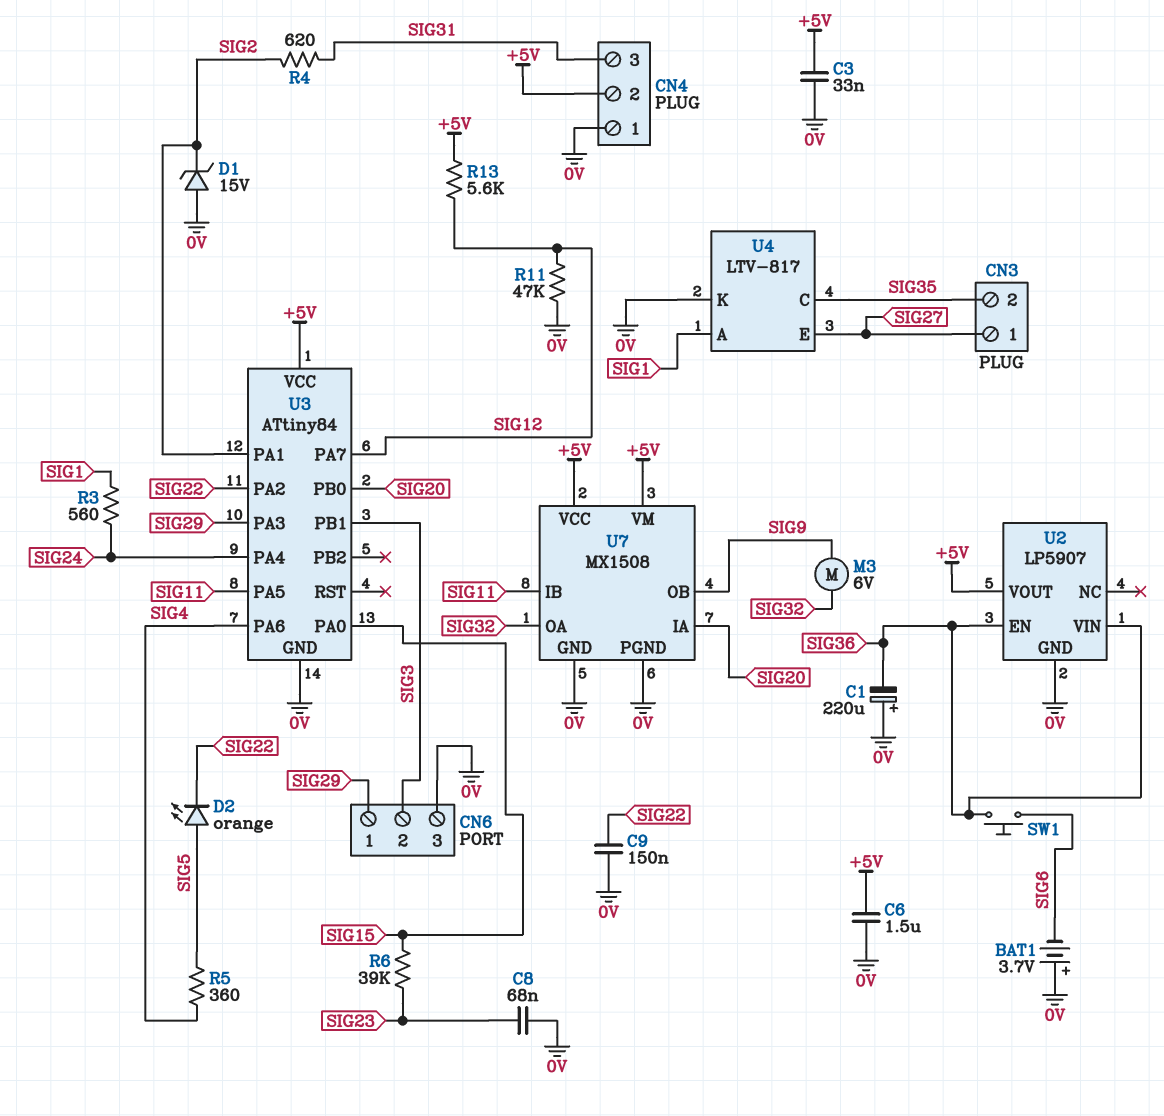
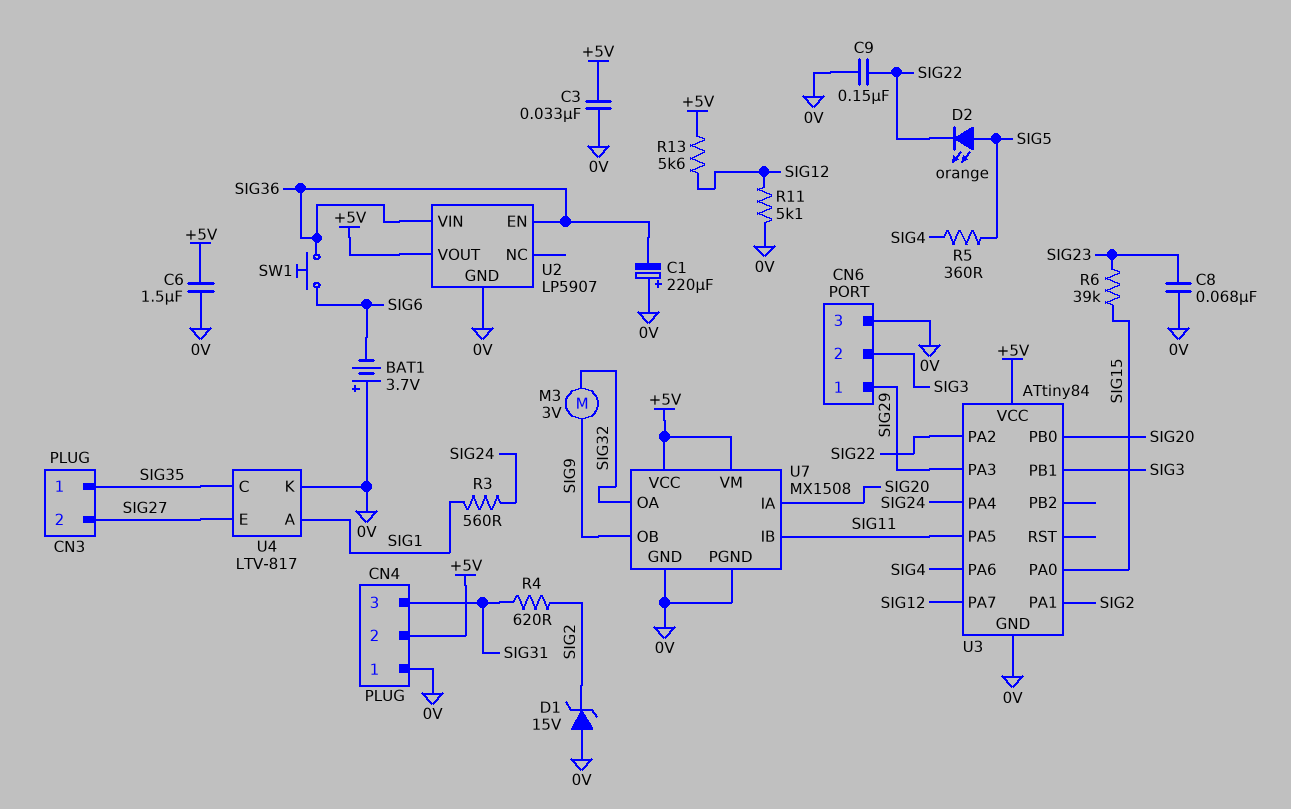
CN3 pin 1: SIG27 -> SIG35
CN3 pin 2: SIG35 -> SIG27
M3: motor 6V (SIG9, SIG32) -> motor 3V (SIG9, SIG32)
R11: 47k (0V, SIG12) -> 5.1k (0V, SIG12)

